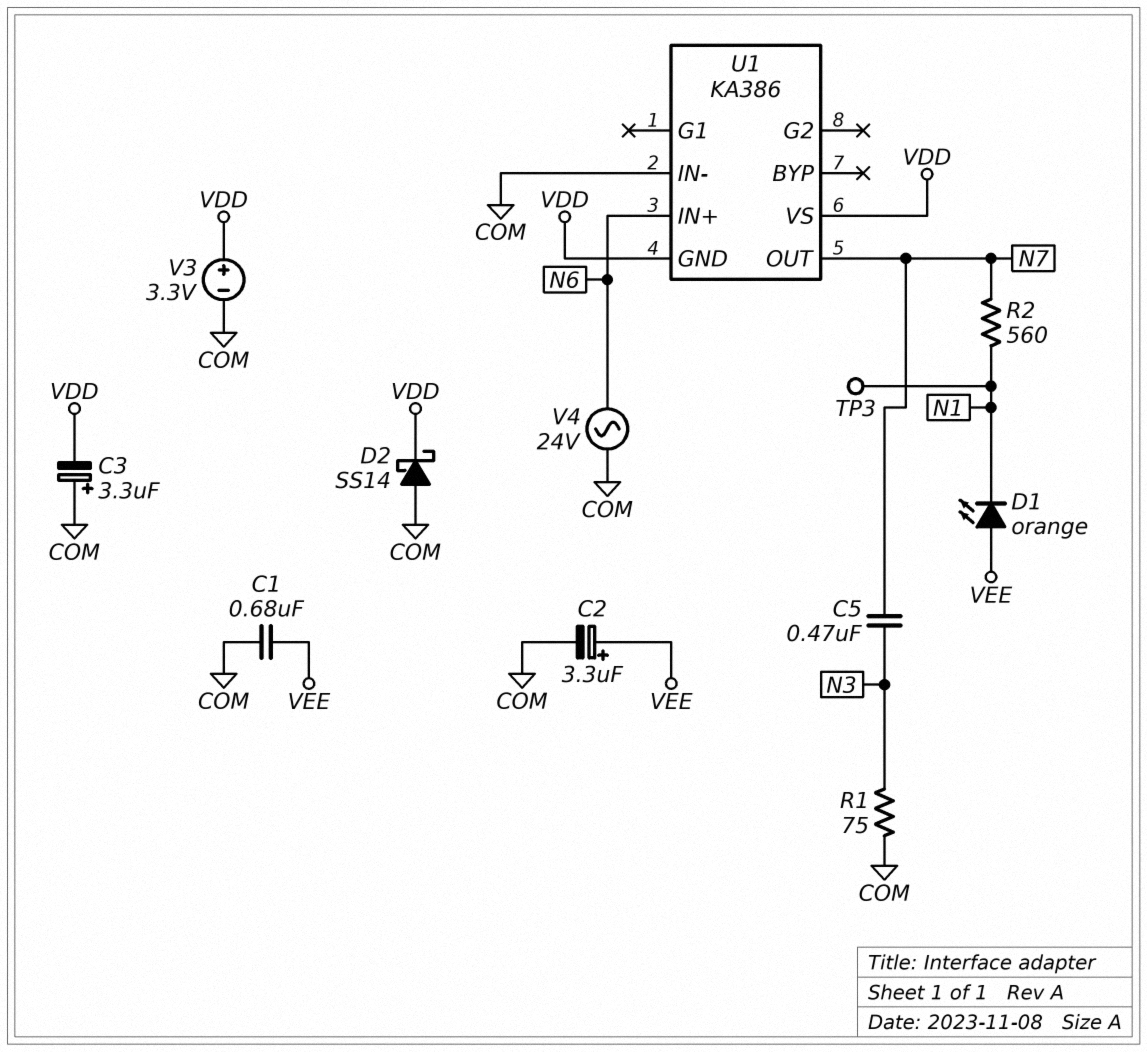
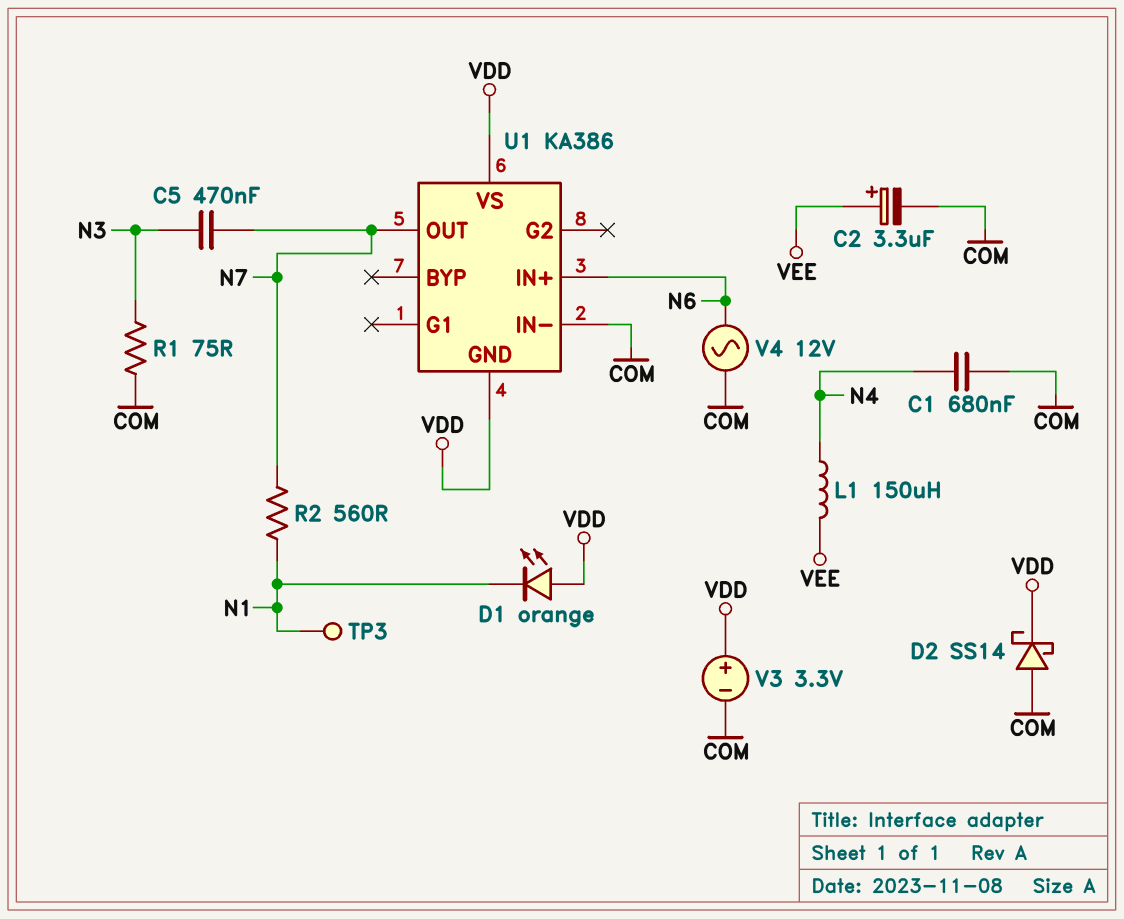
C1: 680nF (COM, VEE) -> 680nF (COM, N4)
C3: 3.3uF (plus COM, minus VDD) -> none
D1: LED orange (A VEE, K N1) -> LED orange (A VDD, K N1)
L1: none -> 150uH (N4, VEE)
V4: AC 24V (COM, N6) -> AC 12V (COM, N6)

